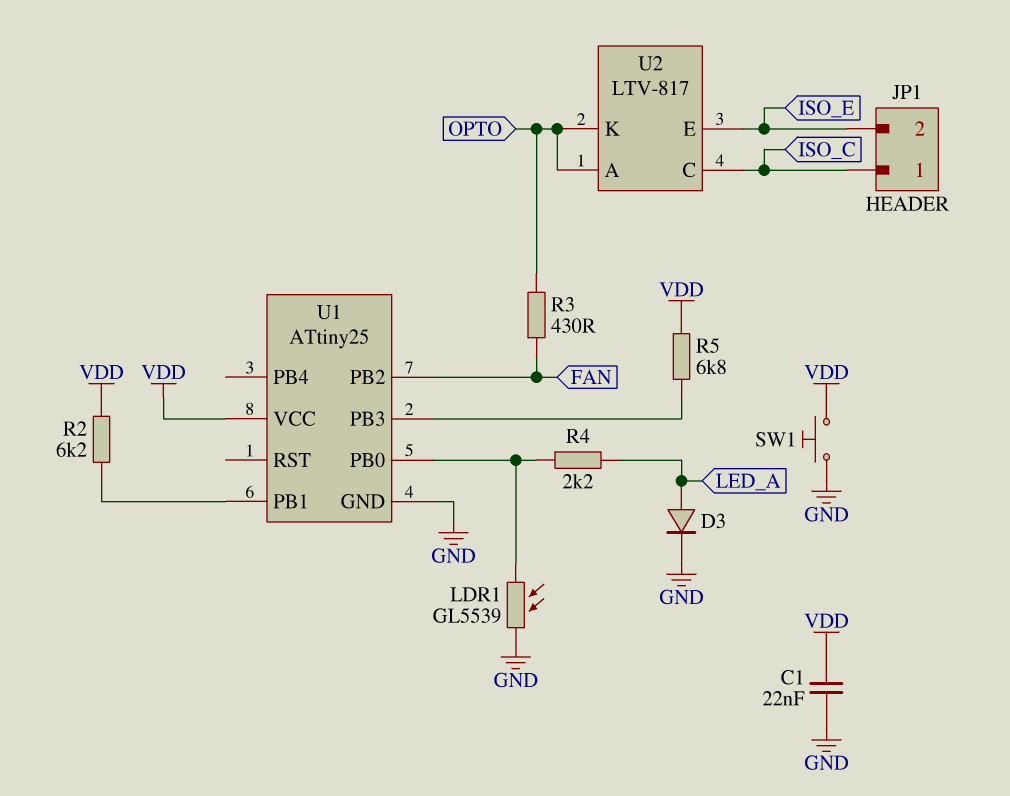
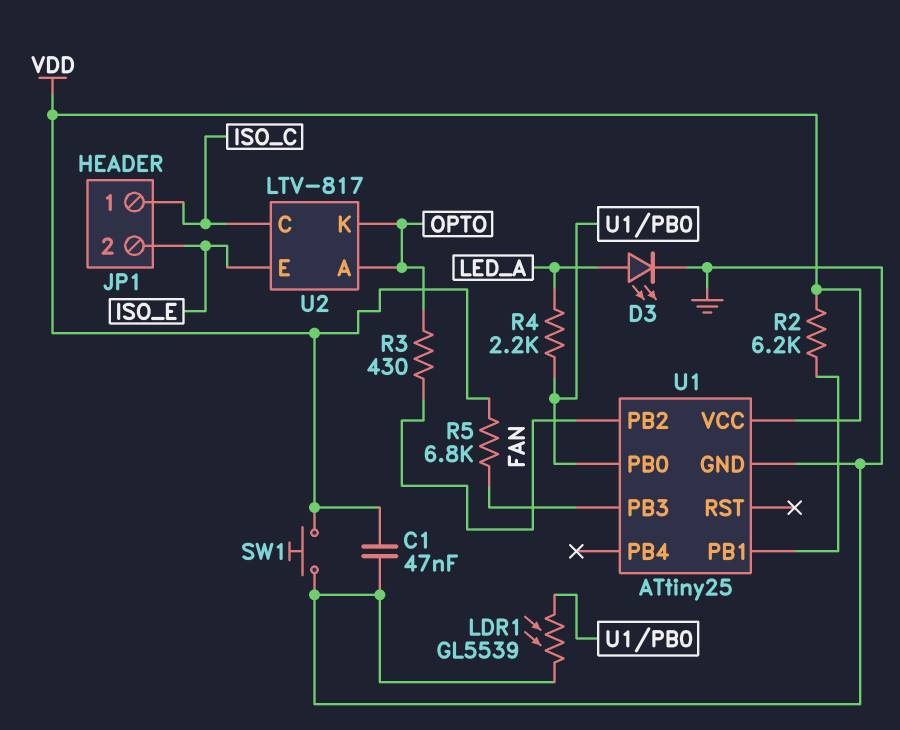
C1: 22nF (GND, VDD) -> 47nF (GND, VDD)
D3: diode (A LED_A, K GND) -> LED (A LED_A, K GND)

